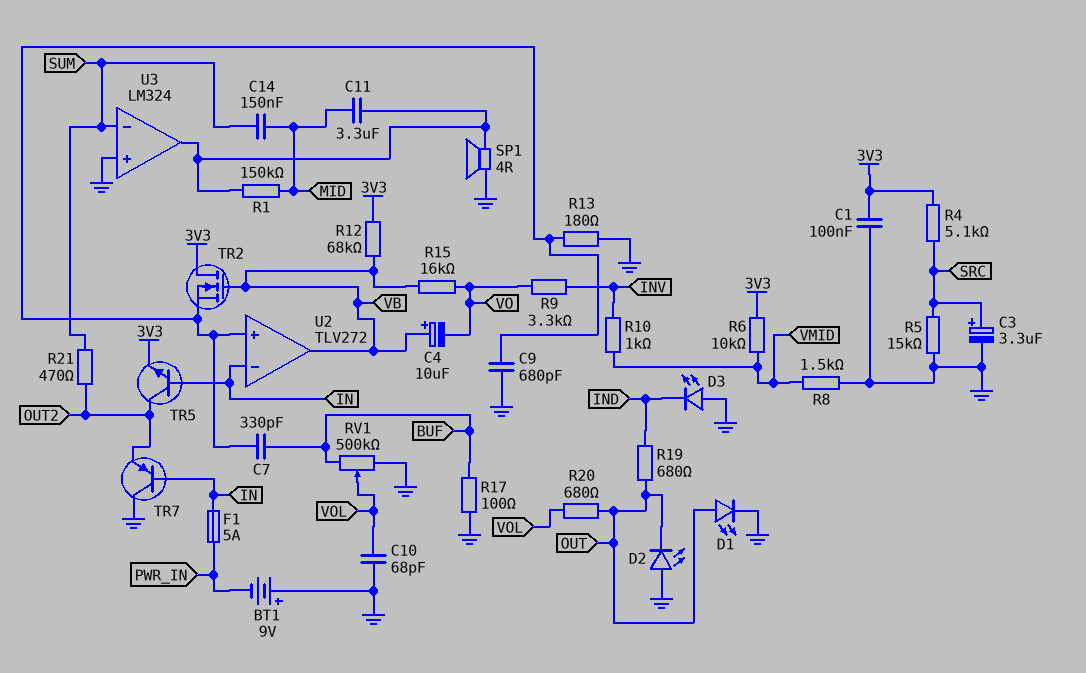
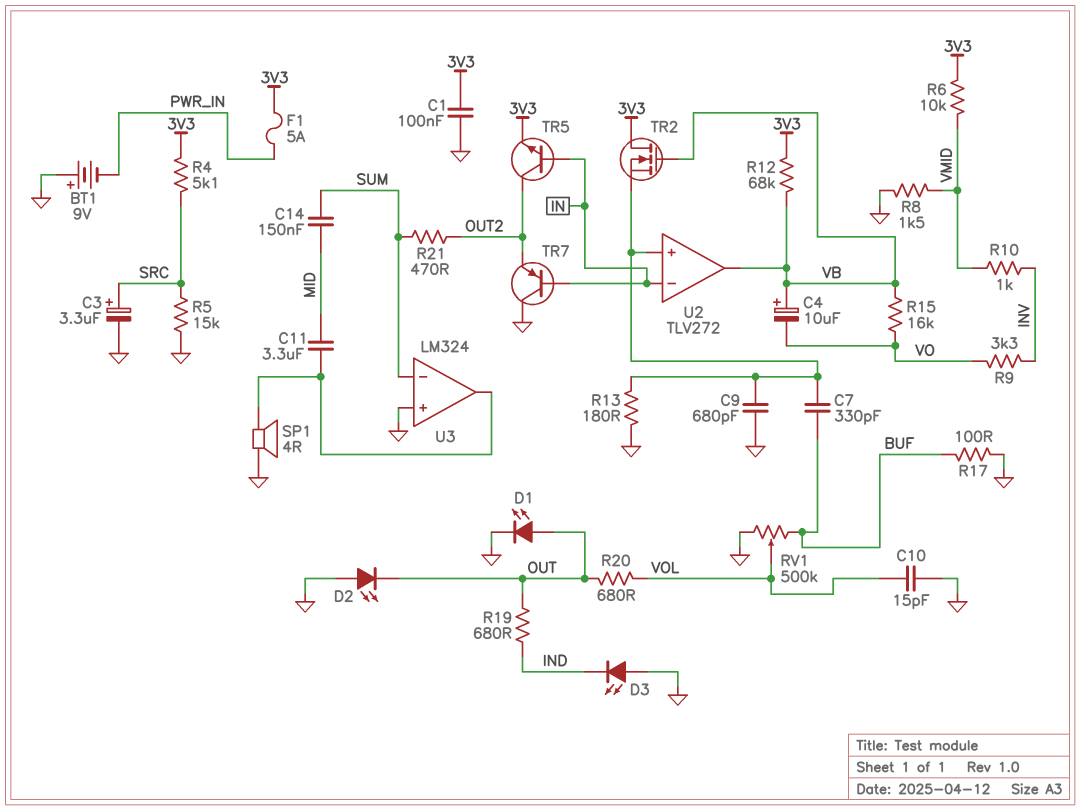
C10: 68pF (GND, VOL) -> 15pF (GND, VOL)
F1: 5A (IN, PWR_IN) -> 5A (3V3, PWR_IN)
R1: 150k (MID, U3/out) -> none

